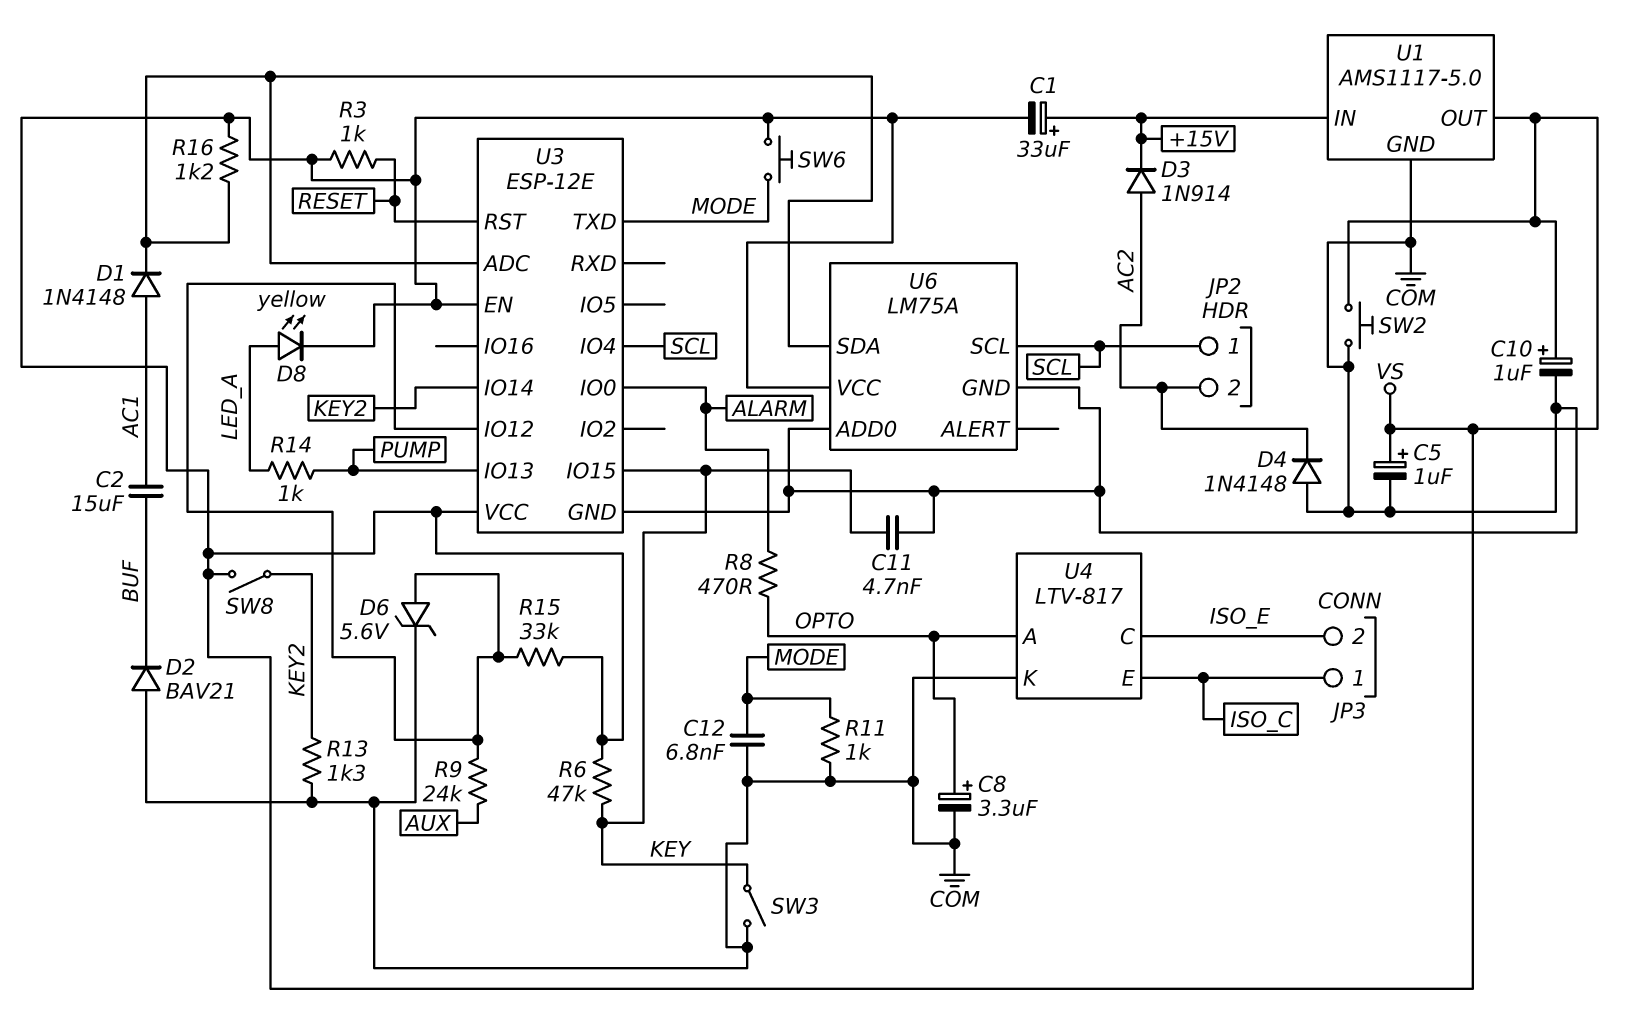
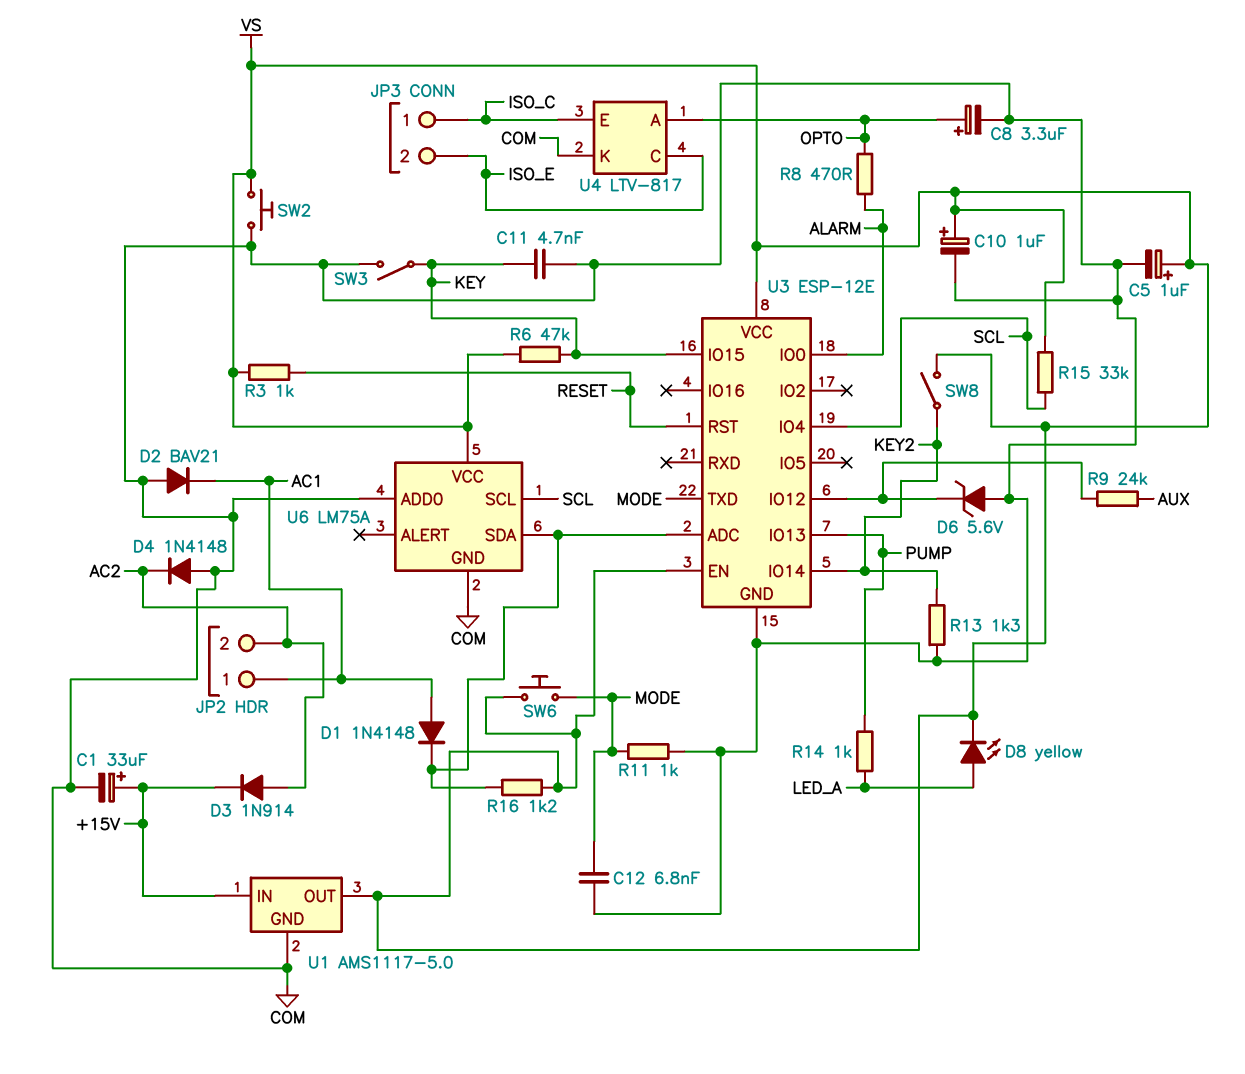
C1: 33uF (plus +15V, minus VS) -> 33uF (plus +15V, minus COM)
C2: 15uF (AC1, BUF) -> none
D2: diode BAV21 (A COM, K BUF) -> diode BAV21 (A COM, K AC1)
D6: zener 5.6V (A U3/IO12, K COM) -> zener 5.6V (A COM, K U3/IO12)
JP2 pin 1: SCL -> AC1
R15: 33k (U3/IO12, VS) -> 33k (SCL, VS)

